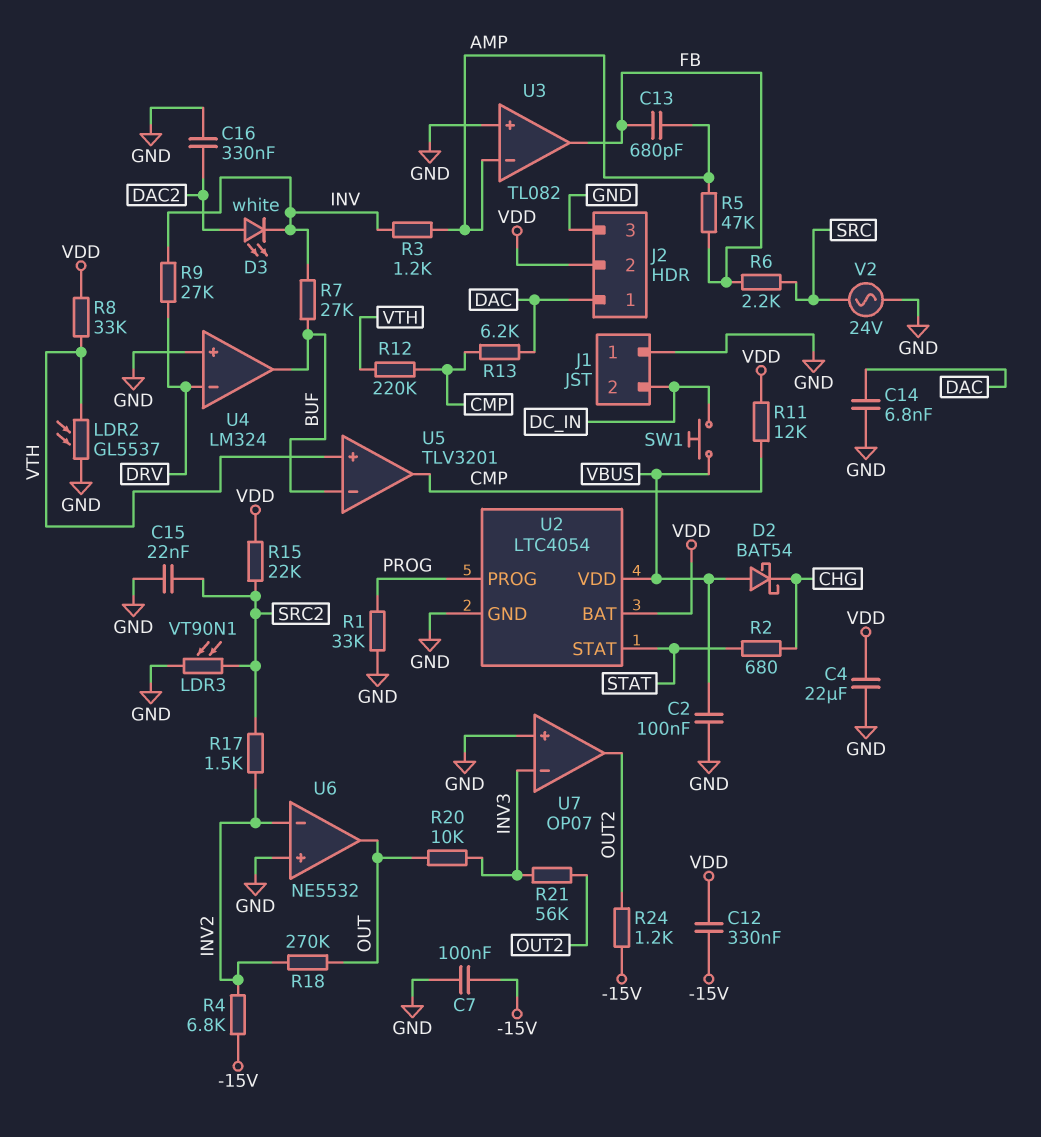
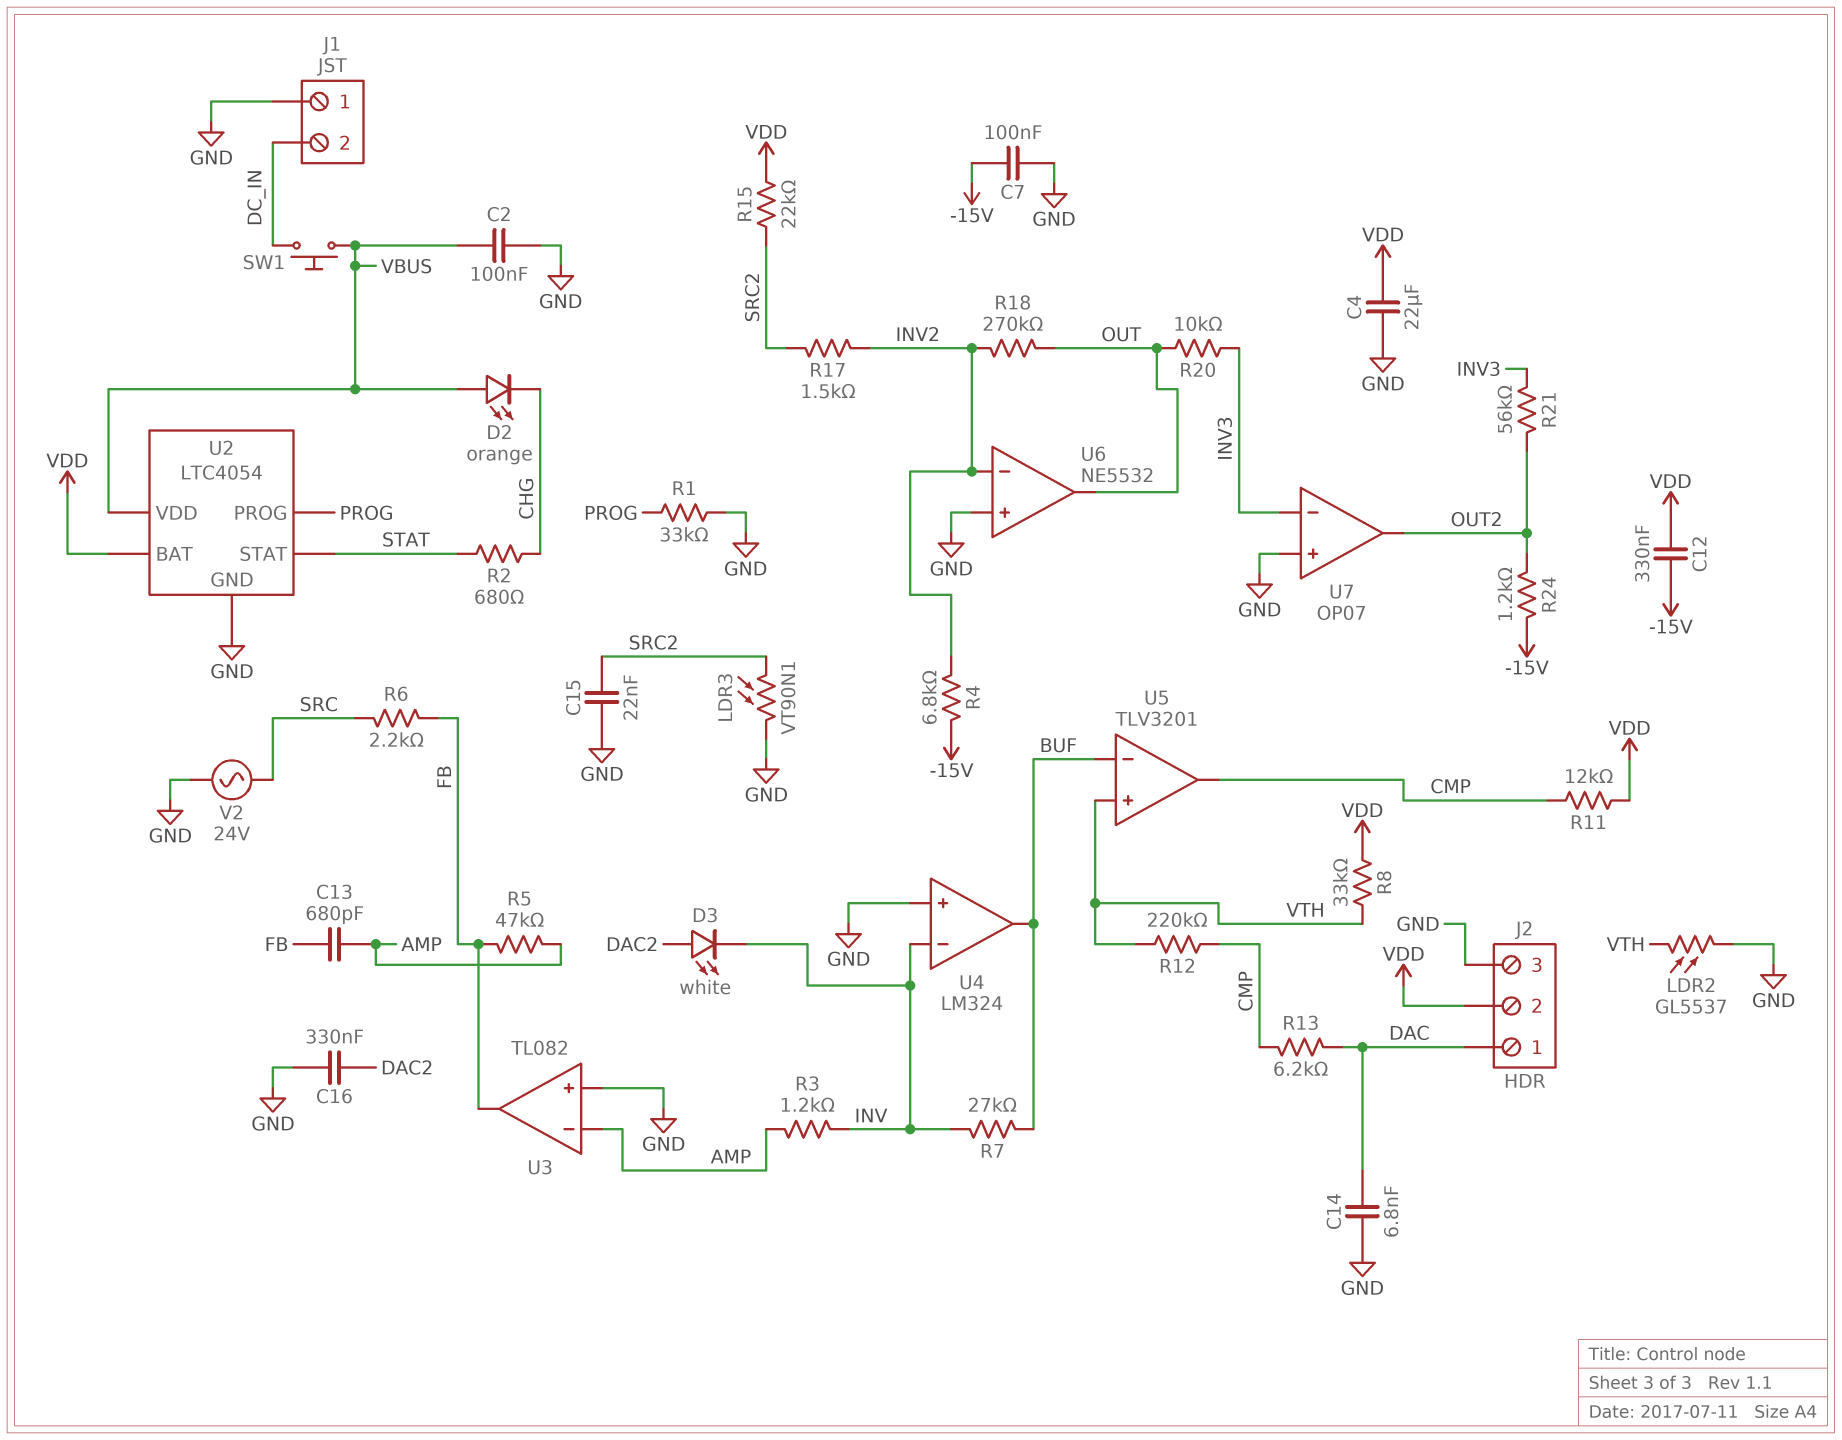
D2: schottky BAT54 (A VBUS, K CHG) -> LED orange (A VBUS, K CHG)
R9: 27k (DRV, INV) -> none
U4 pin in-: DRV -> INV

